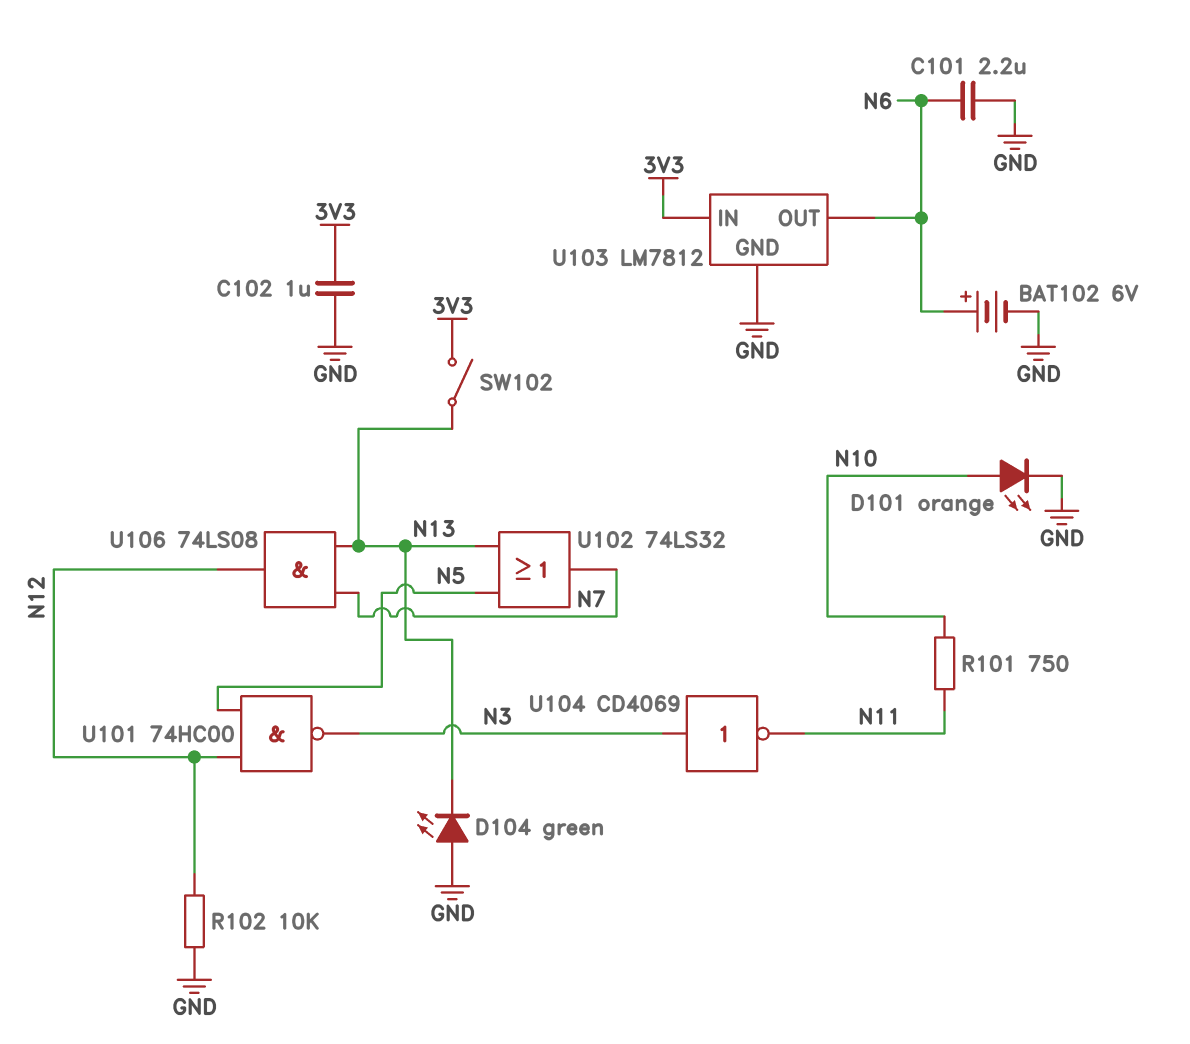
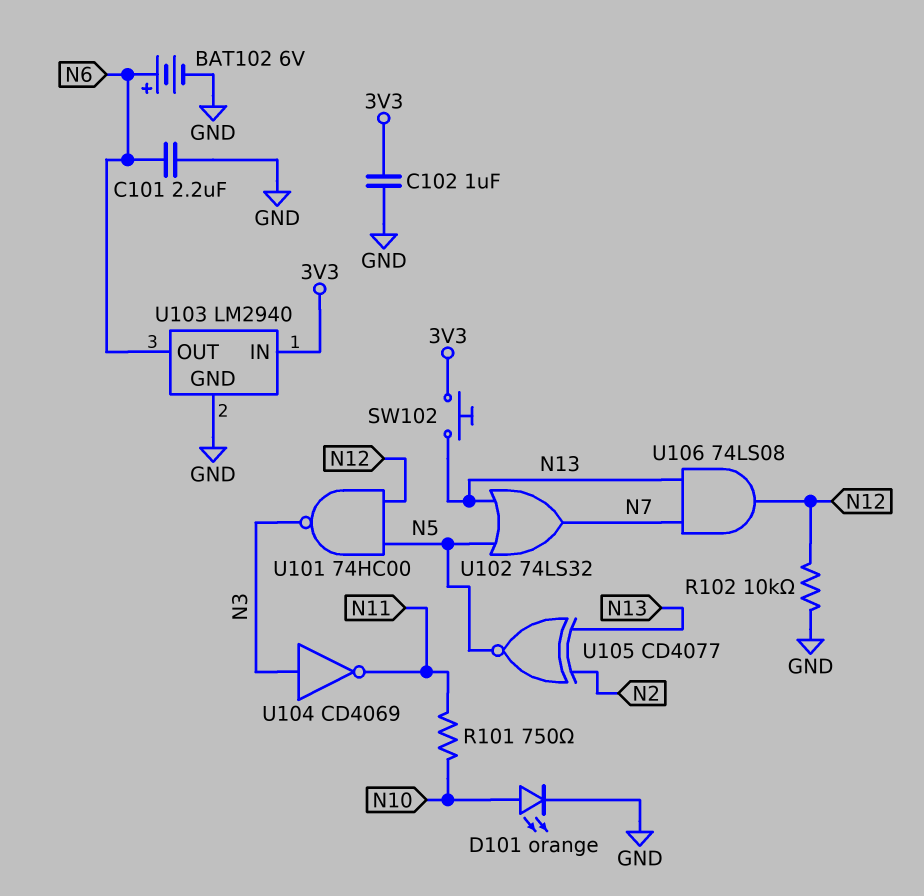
D104: LED green (A GND, K N13) -> none
SW102: switch (3V3, N13) -> button (3V3, N13)
U103: LM7812 -> LM2940
U105: none -> XNOR CD4077 (in N2, in N13, out N5)

